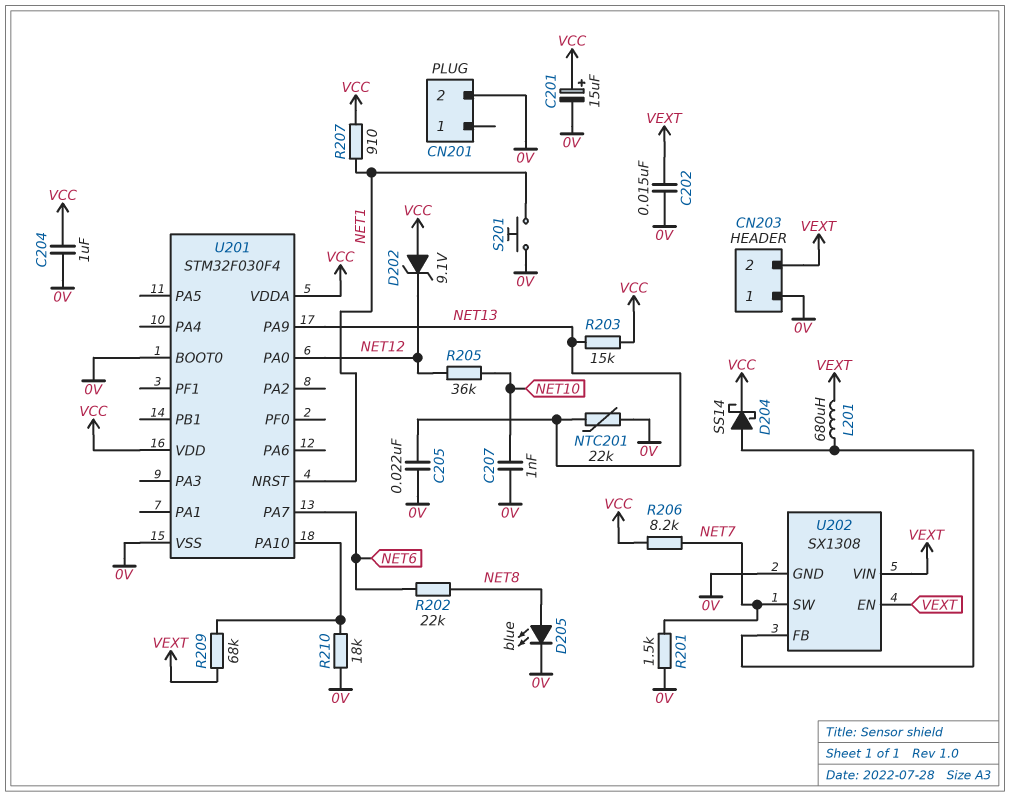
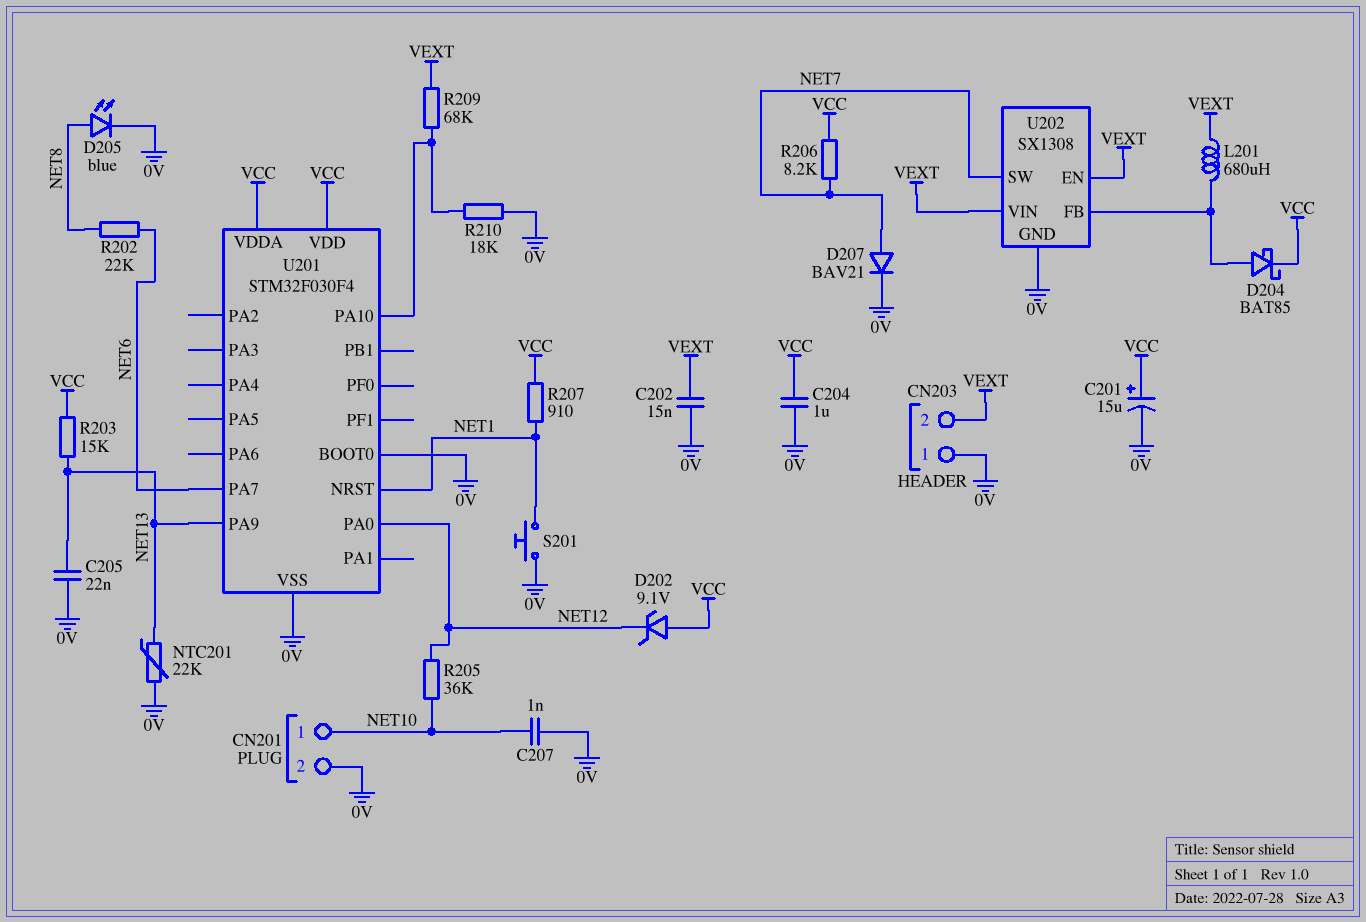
CN201 pin 1: none -> NET10
D204: schottky SS14 (A U202/FB, K VCC) -> schottky BAT85 (A U202/FB, K VCC)
D207: none -> diode BAV21 (A NET7, K 0V)
R201: 1.5k (0V, NET7) -> none

